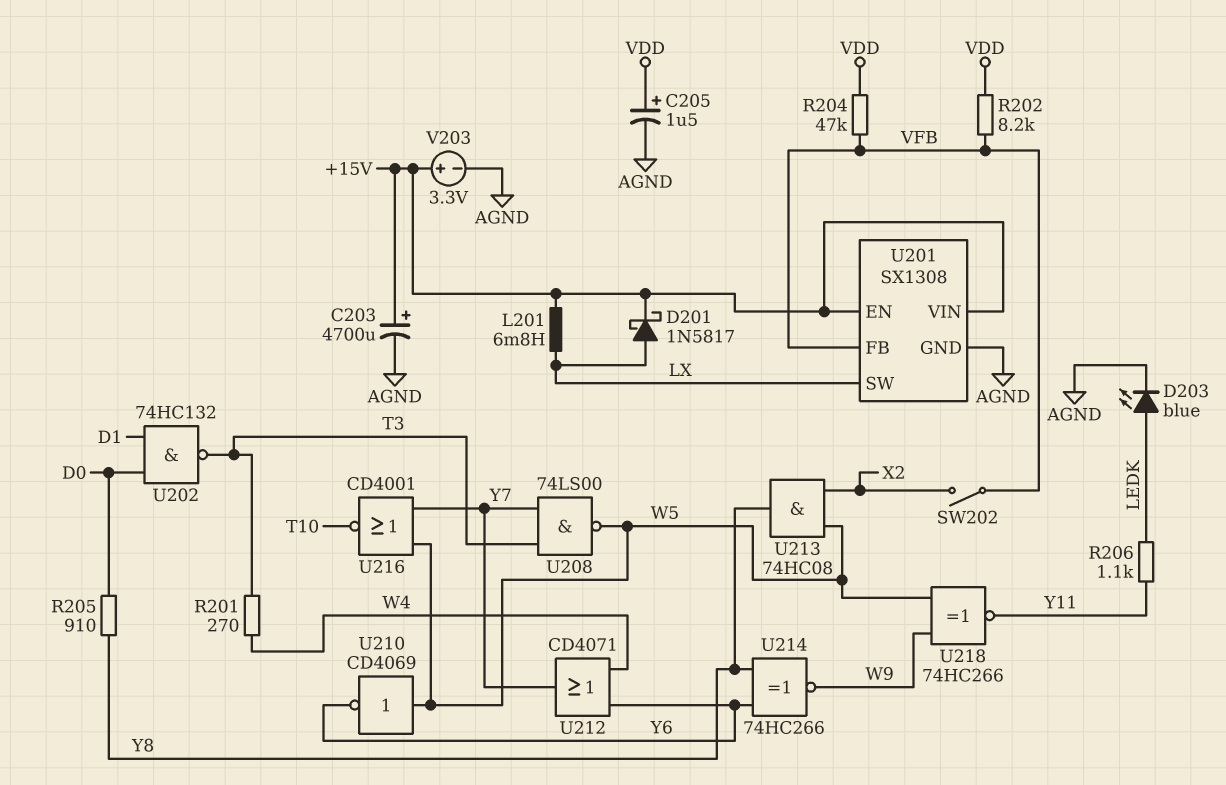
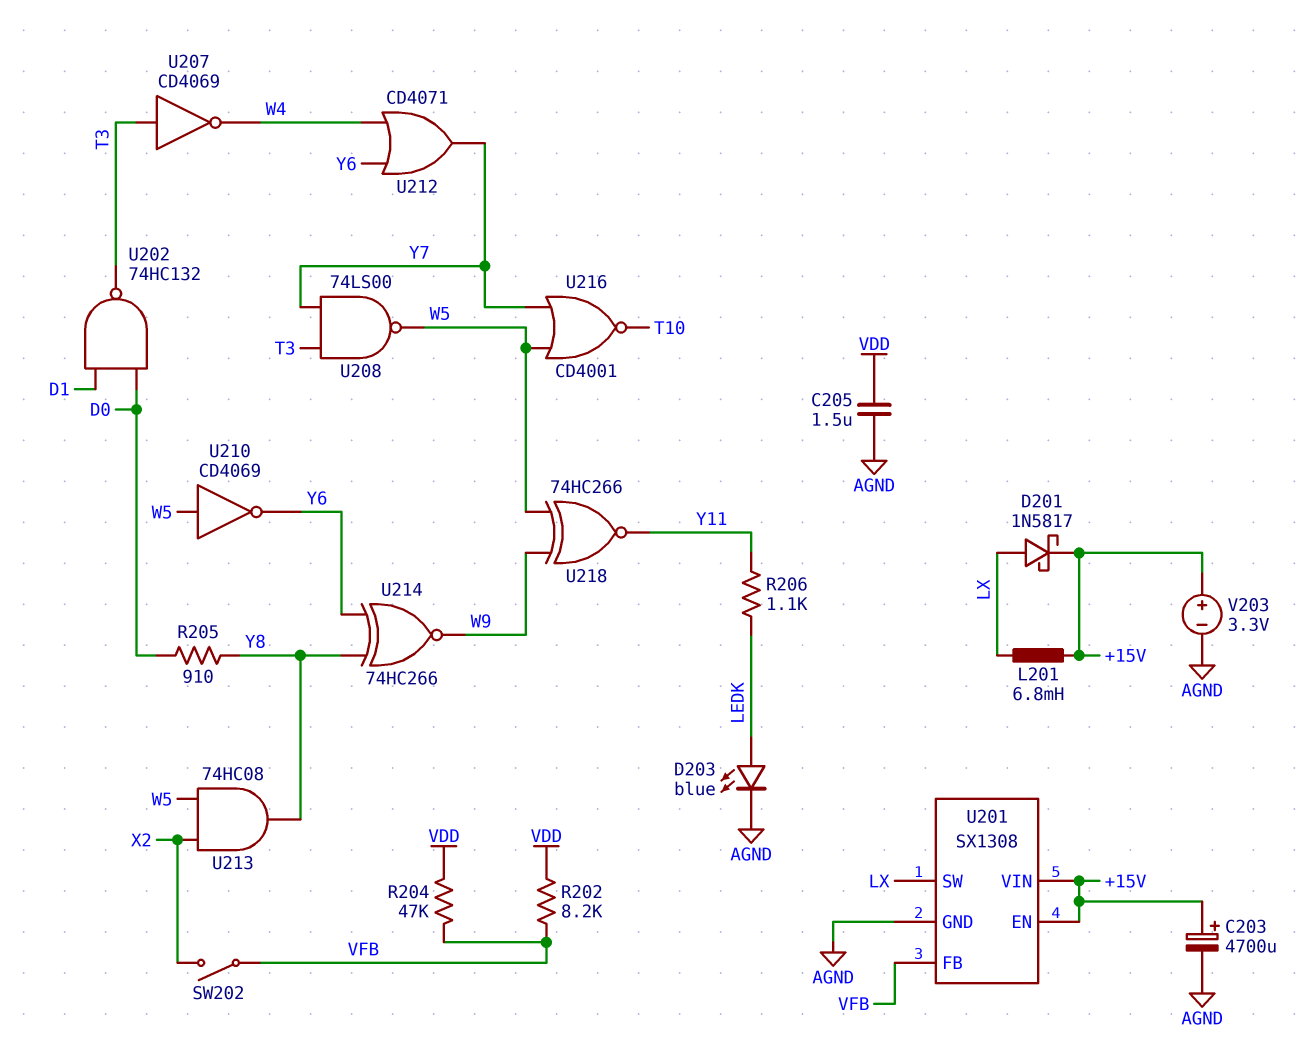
C205: 1.5uF (plus VDD, minus AGND) -> 1.5uF (AGND, VDD)
R201: 270 (T3, W4) -> none
U207: none -> NOT CD4069 (in T3, out W4)

